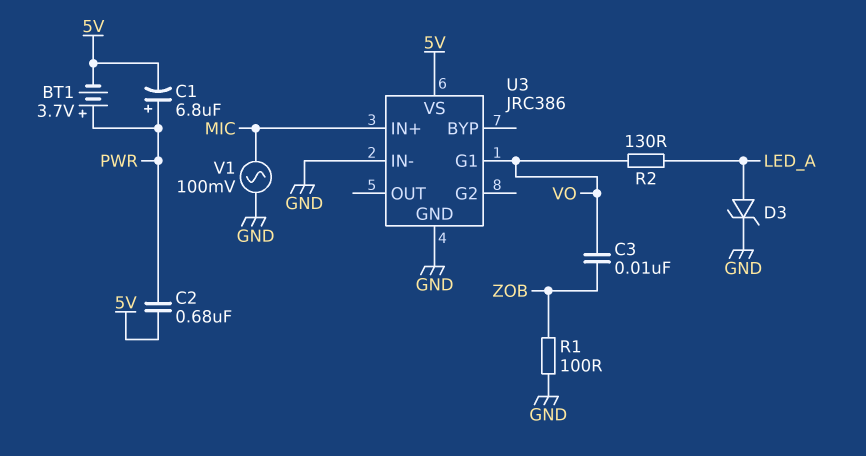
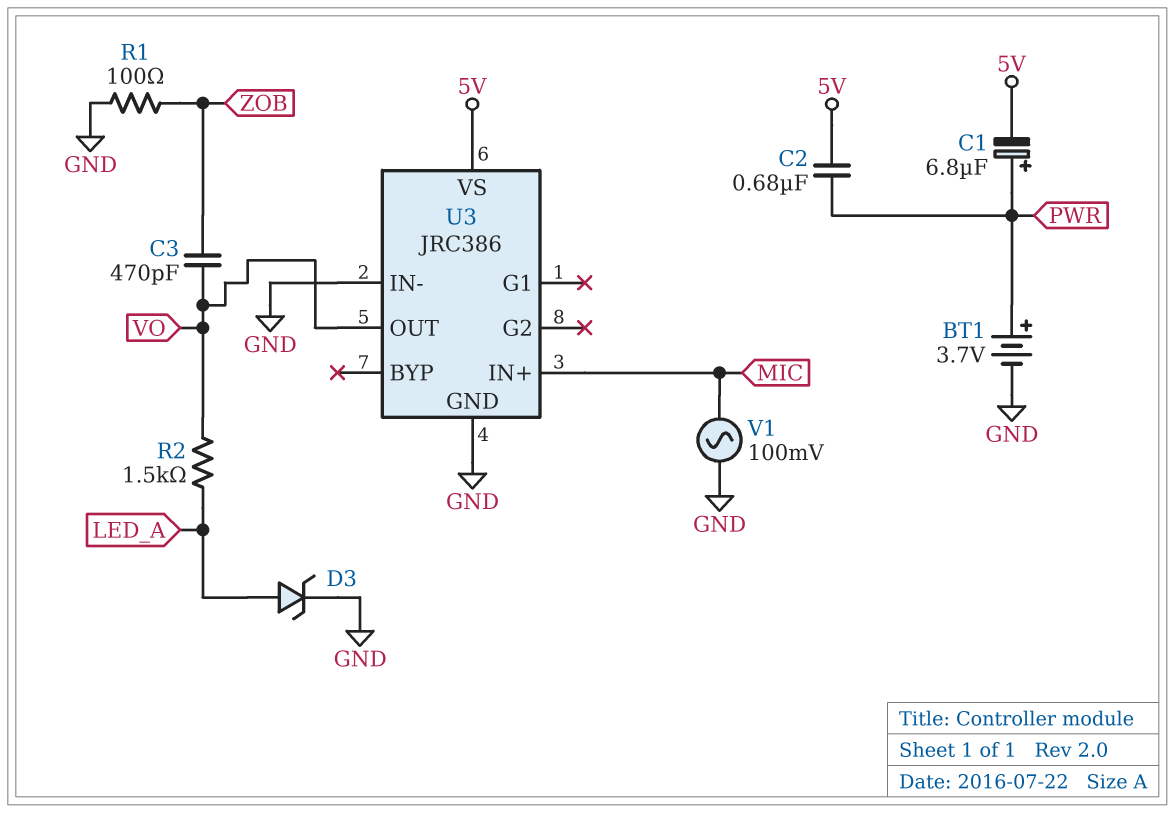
BT1: 3.7V (plus PWR, minus 5V) -> 3.7V (plus PWR, minus GND)
C3: 10nF (VO, ZOB) -> 470pF (VO, ZOB)
R2: 130 (LED_A, VO) -> 1.5k (LED_A, VO)
U3 pin G1: VO -> none
U3 pin OUT: none -> VO

